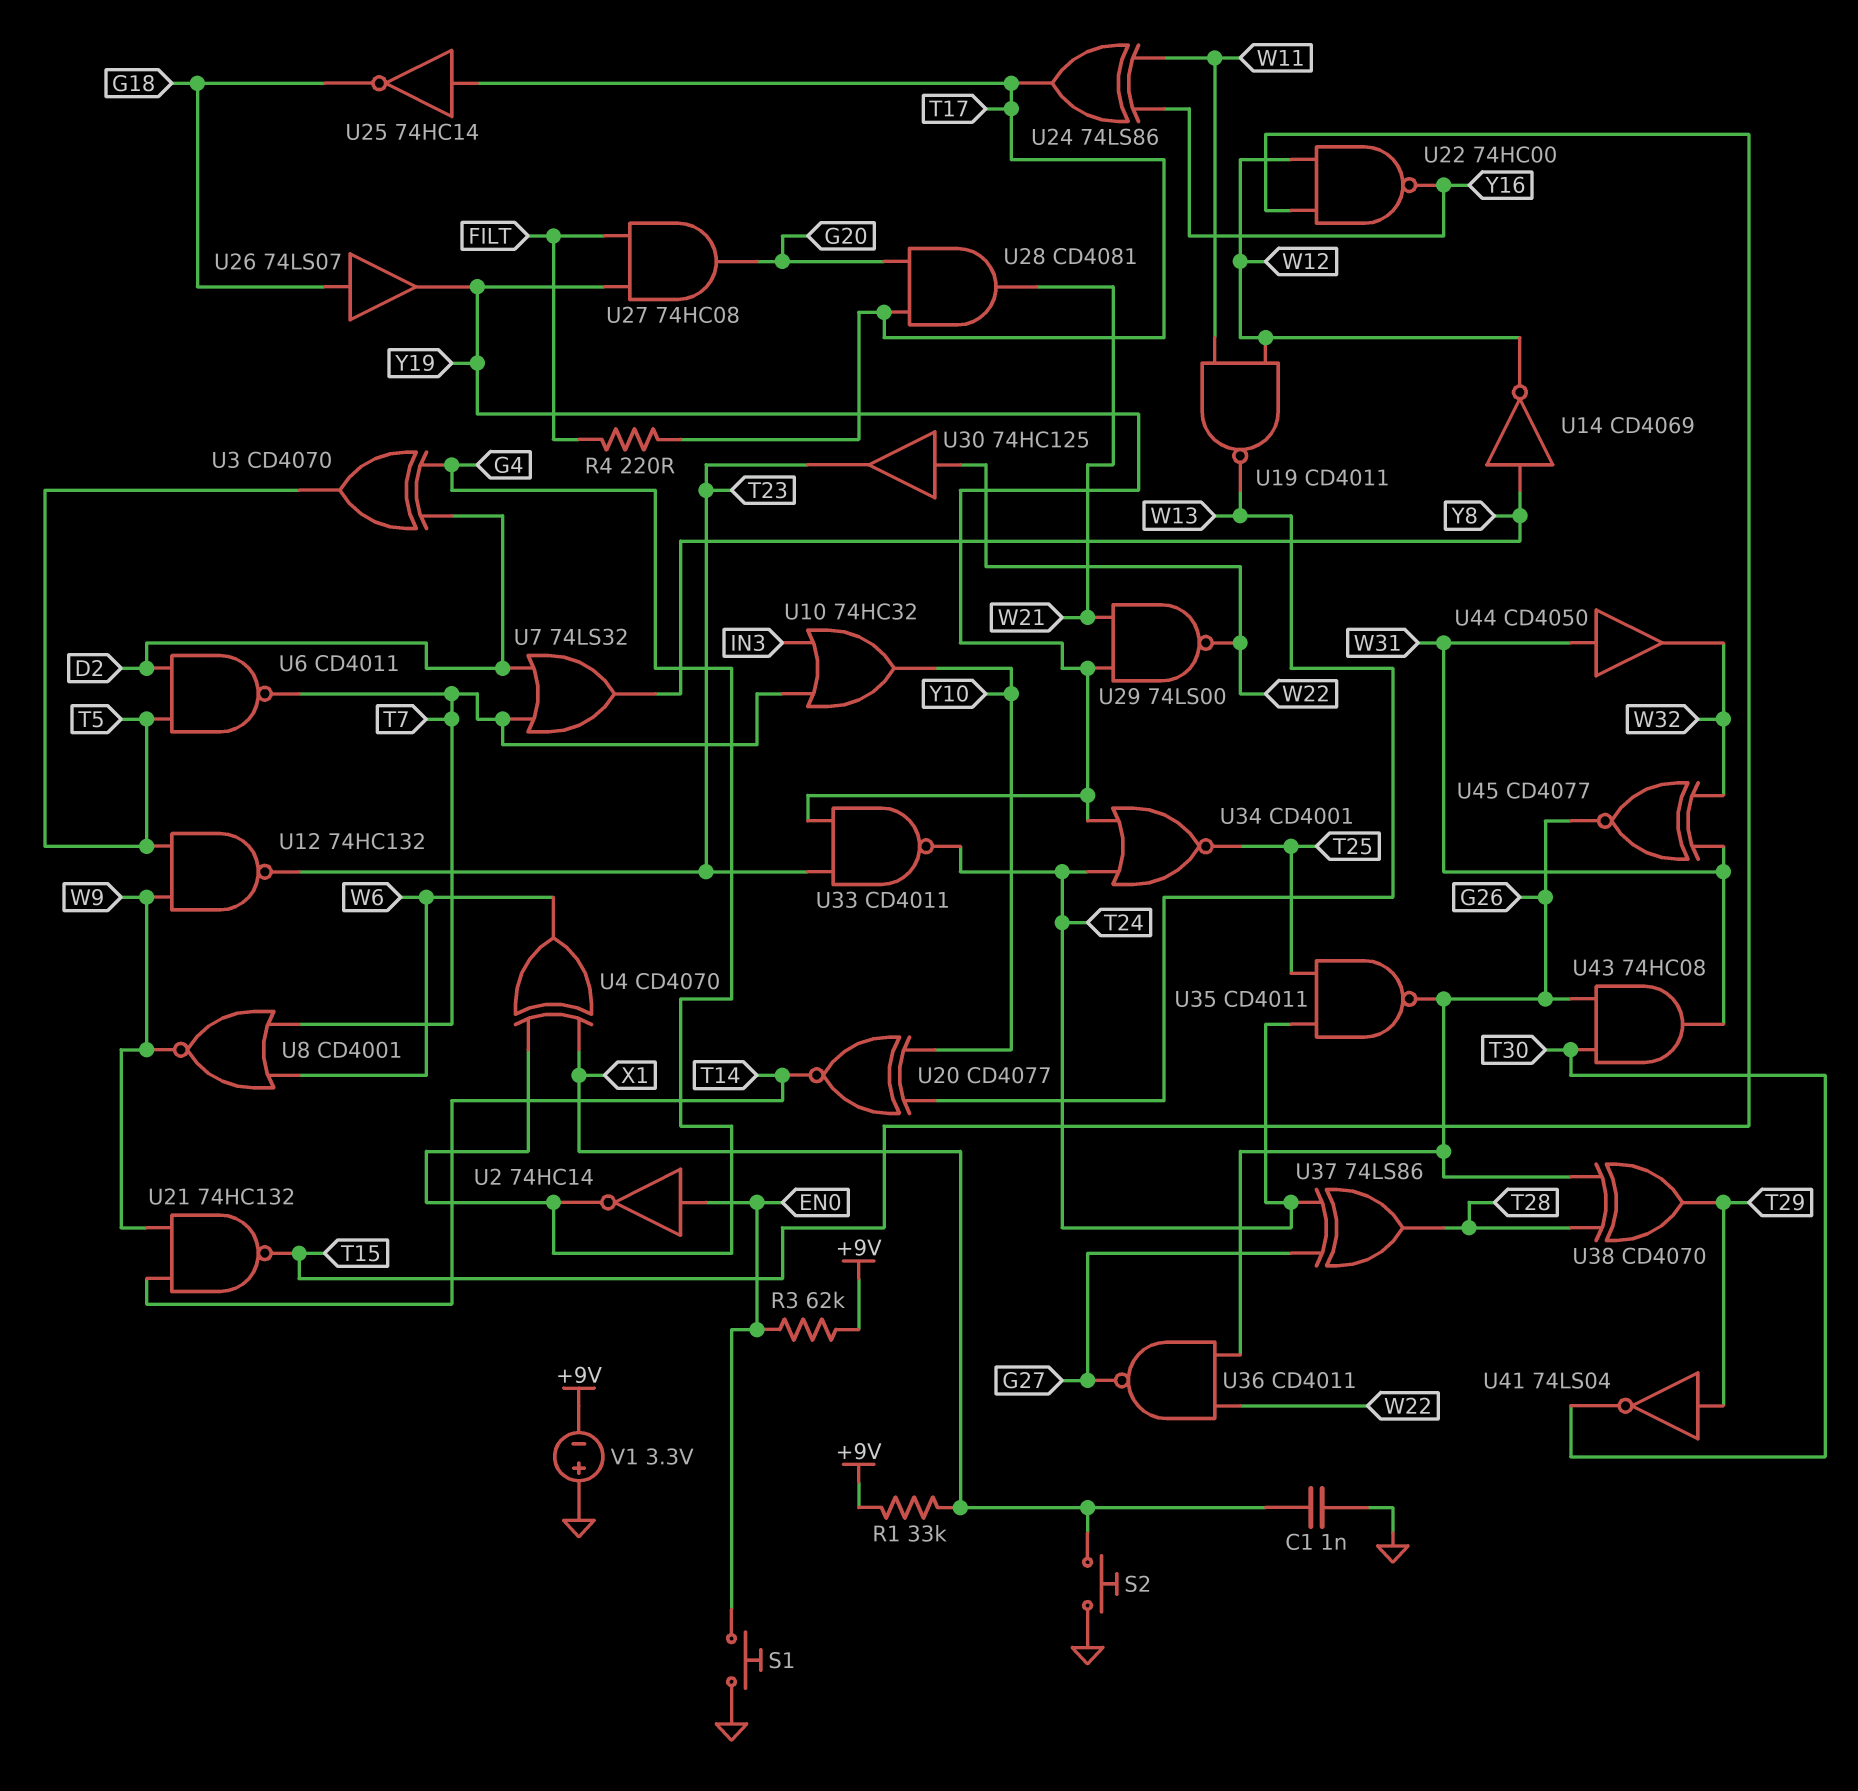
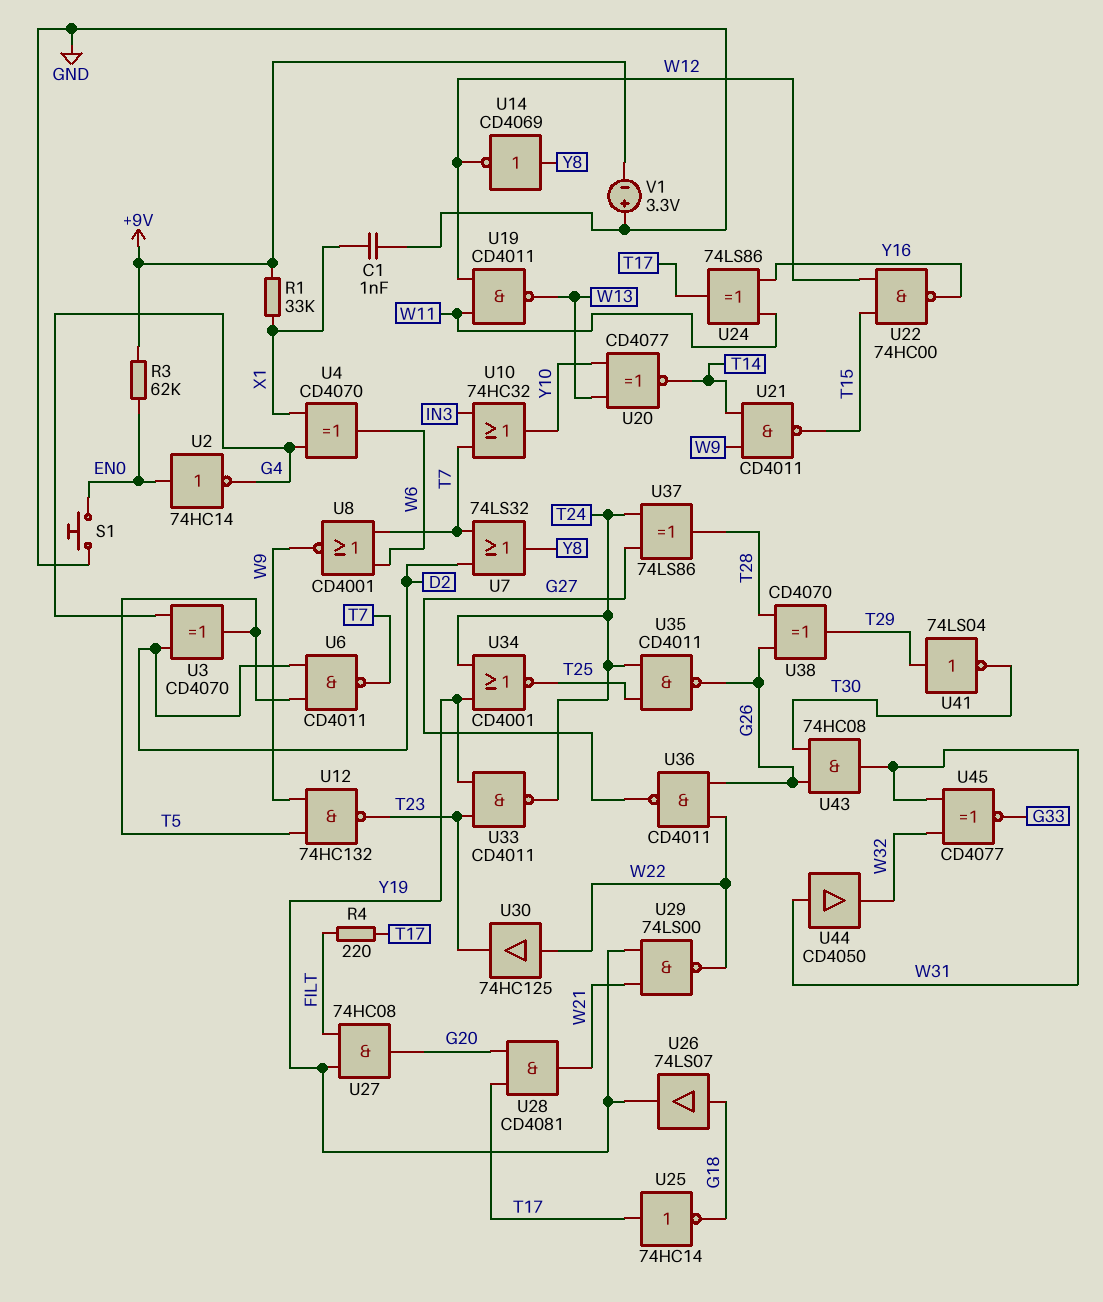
S2: button (GND, X1) -> none
U21: NAND 74HC132 (in T14, in W9, out T15) -> NAND CD4011 (in T14, in W9, out T15)
U45: XNOR CD4077 (in W31, in W32, out G26) -> XNOR CD4077 (in W31, in W32, out G33)

